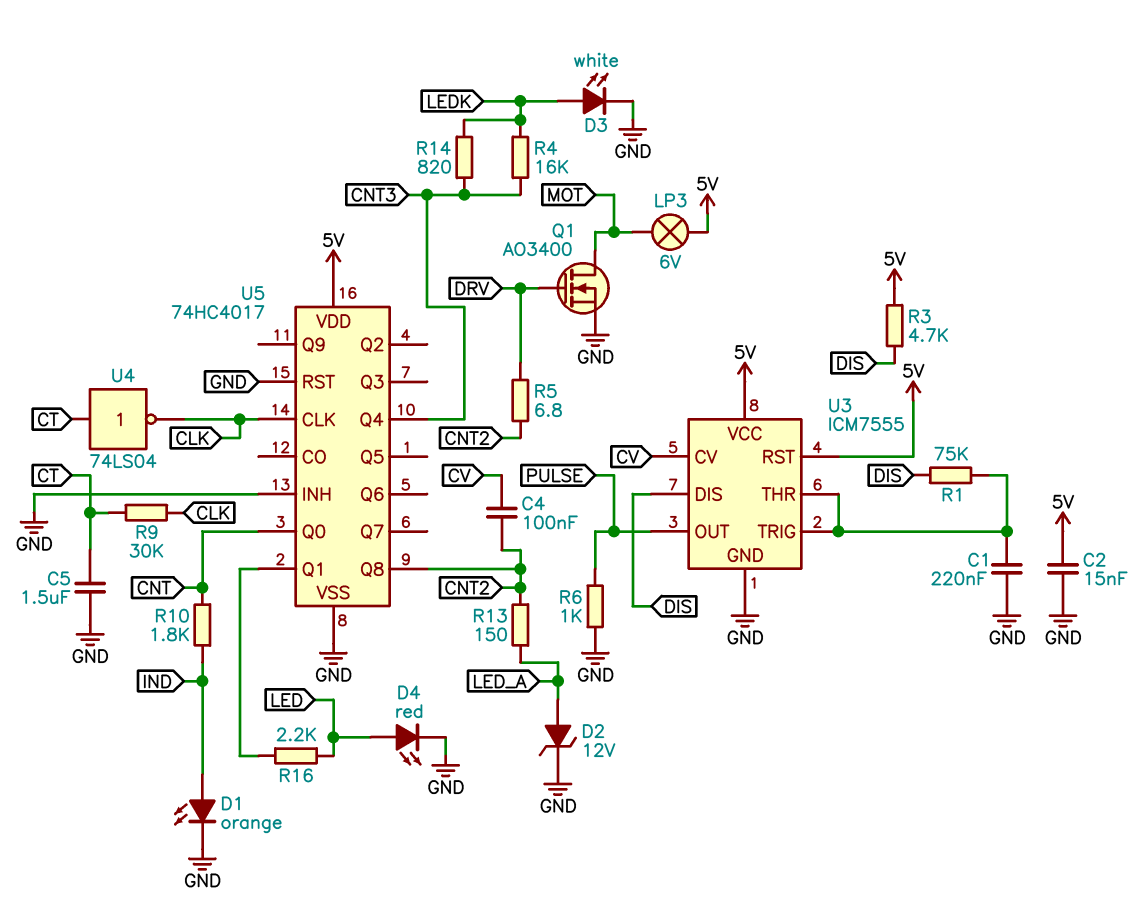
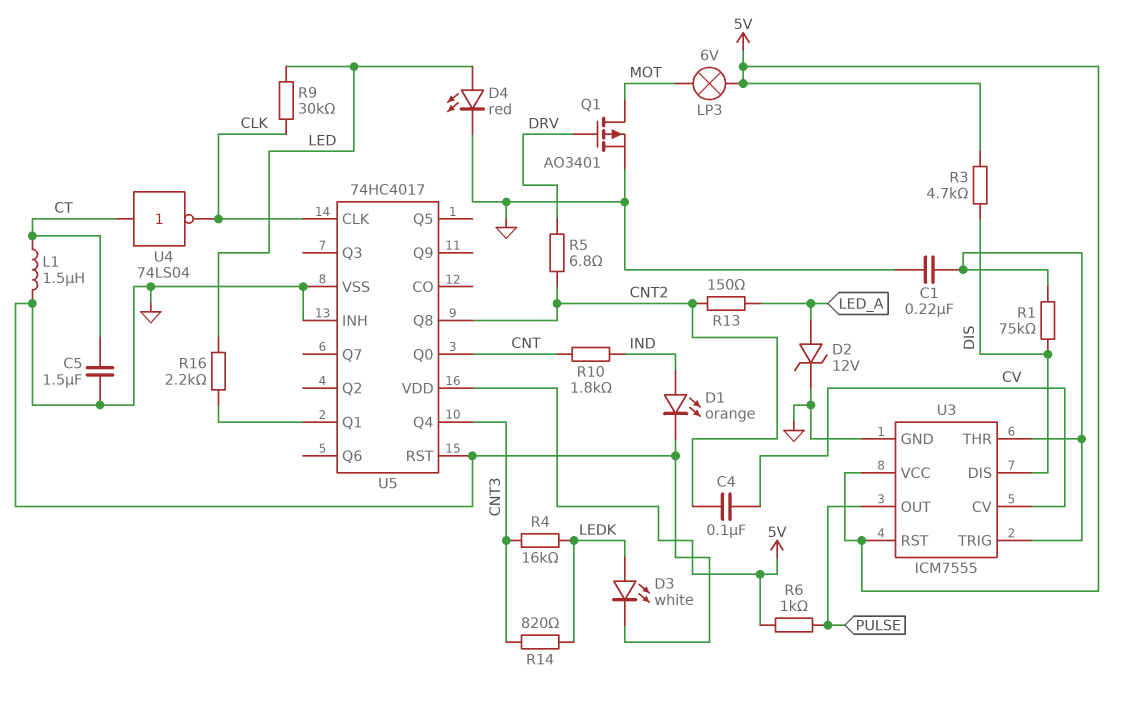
C2: 15nF (5V, GND) -> none
L1: none -> 1.5uH (CT, GND)
Q1: NMOS AO3400 (G DRV, D MOT, S GND) -> PMOS AO3401 (G DRV, D MOT, S GND)
R6: 1k (GND, PULSE) -> 1k (5V, PULSE)
R9: 30k (CLK, CT) -> 30k (CLK, LED)

